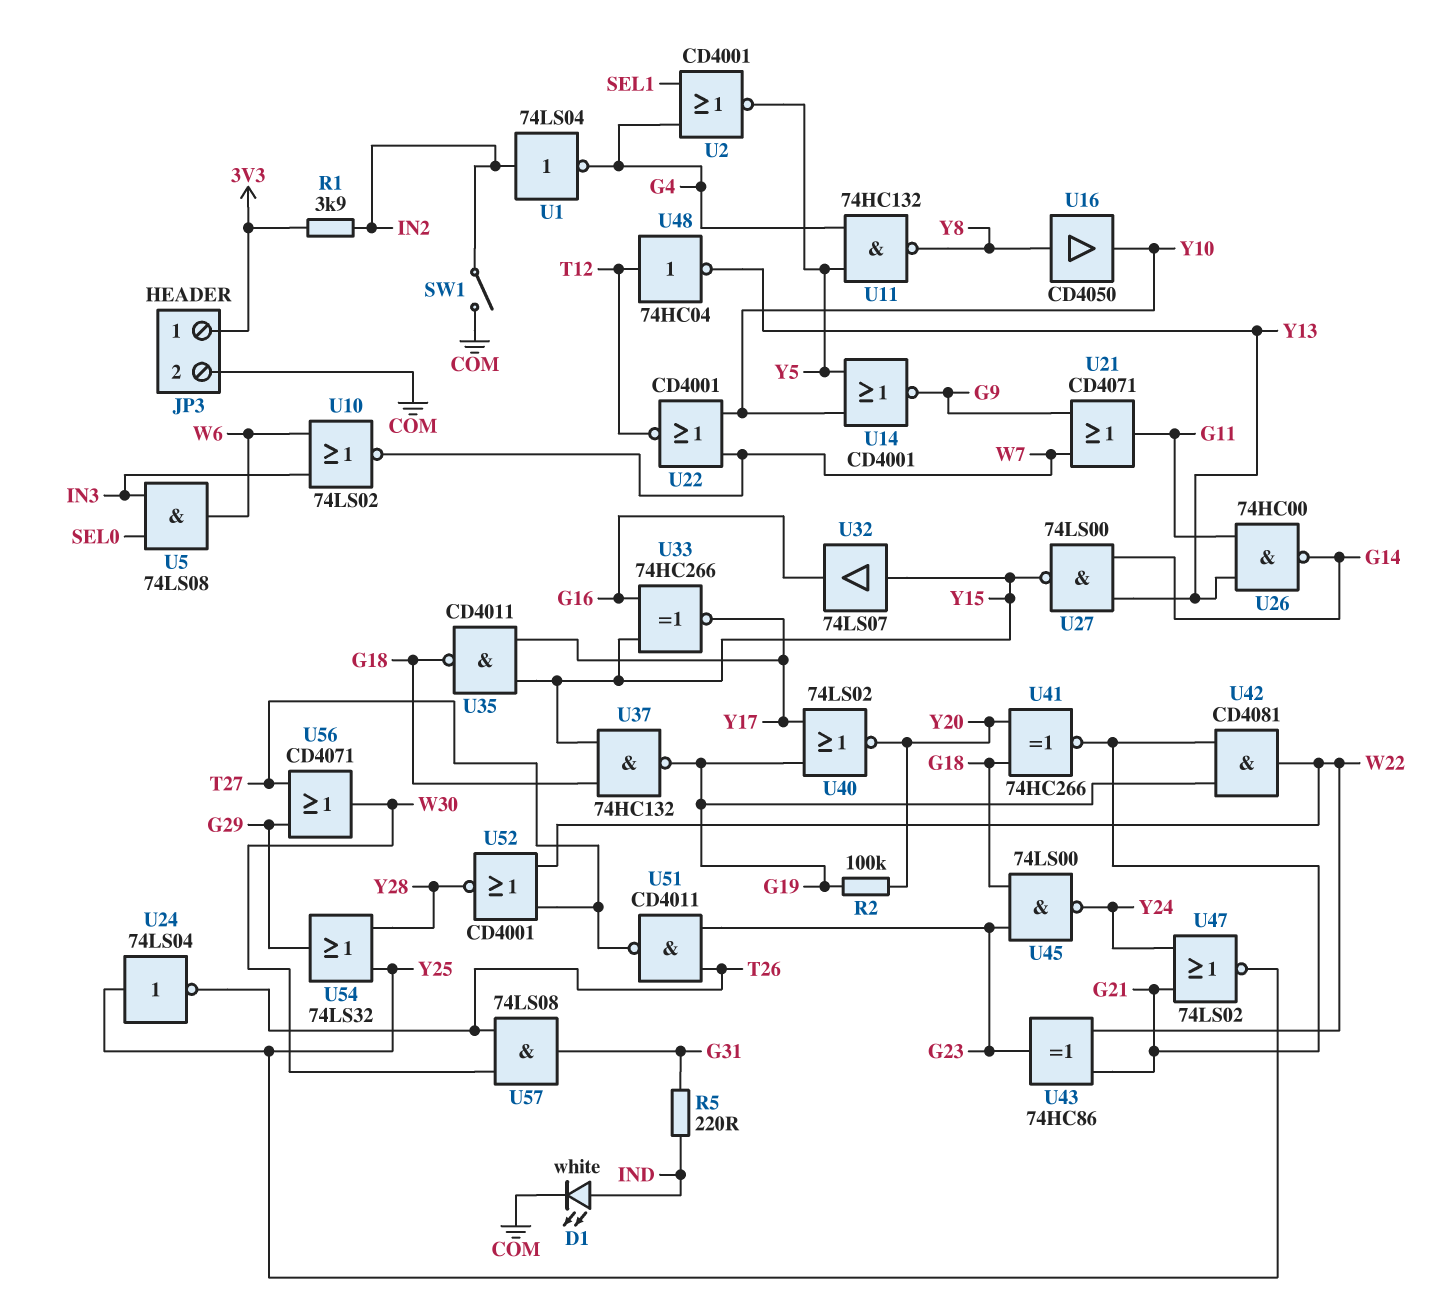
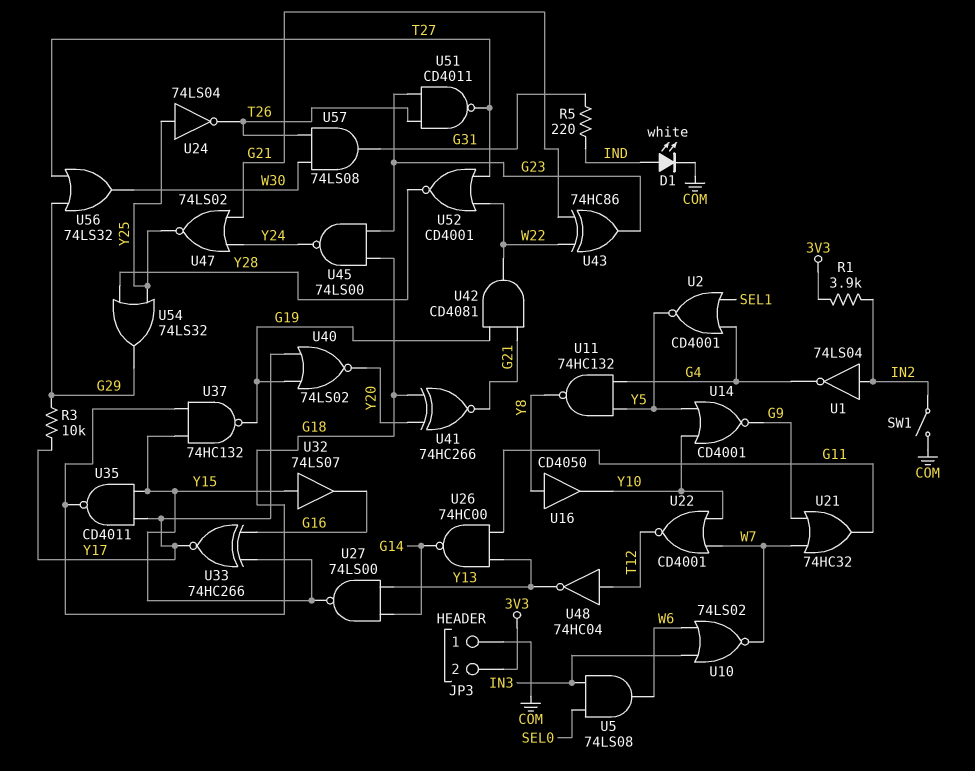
JP3 pin 1: 3V3 -> COM
JP3 pin 2: COM -> 3V3
R2: 100k (G19, Y20) -> none
R3: none -> 10k (G29, Y17)
U21: OR CD4071 (in G9, in W7, out G11) -> OR 74HC32 (in G9, in W7, out G11)
U56: OR CD4071 (in G29, in T27, out W30) -> OR 74LS32 (in G29, in T27, out W30)

